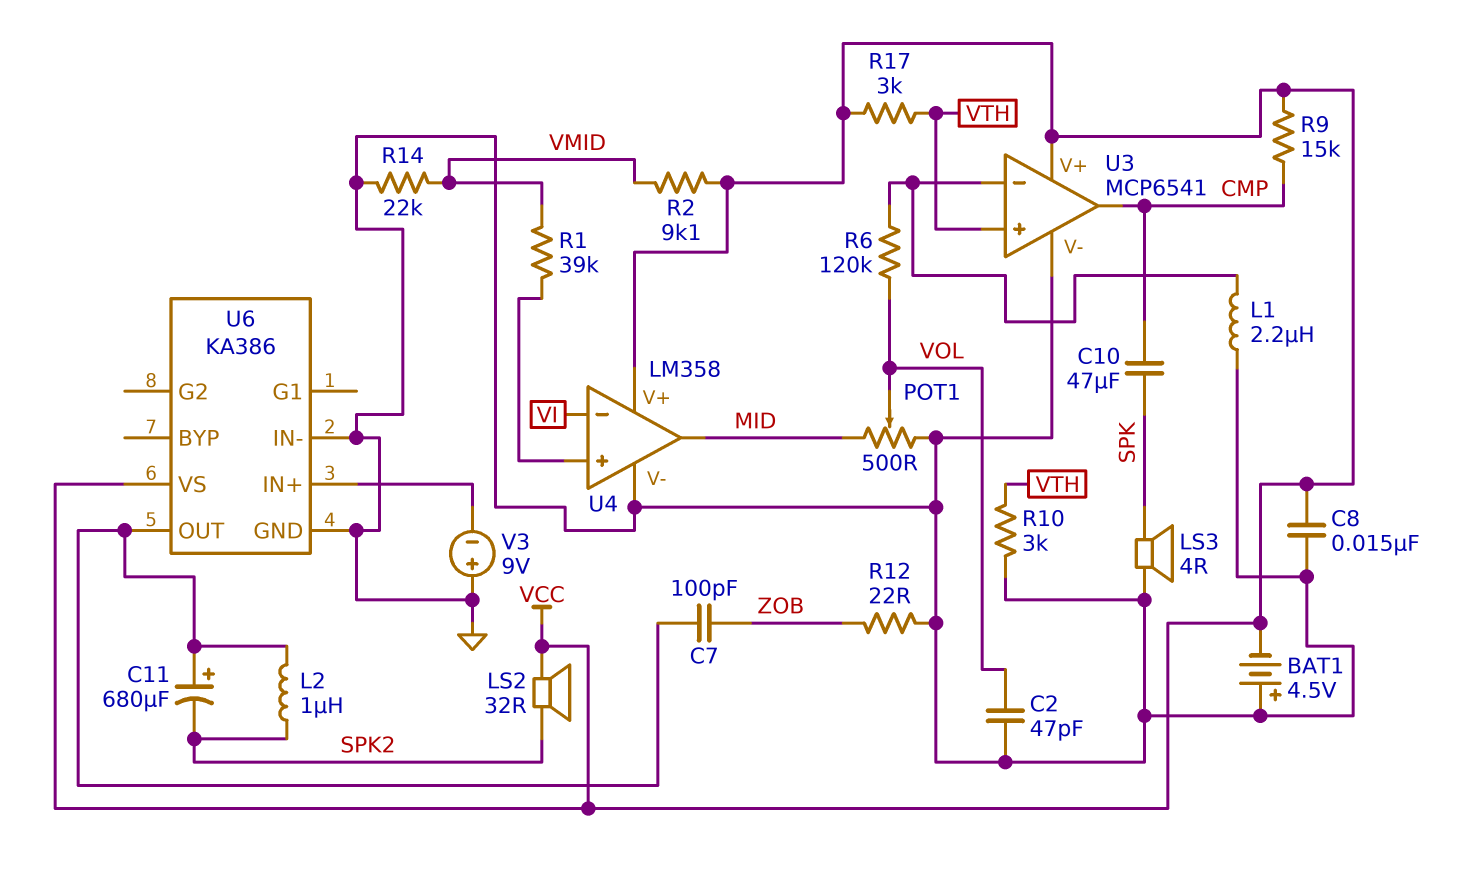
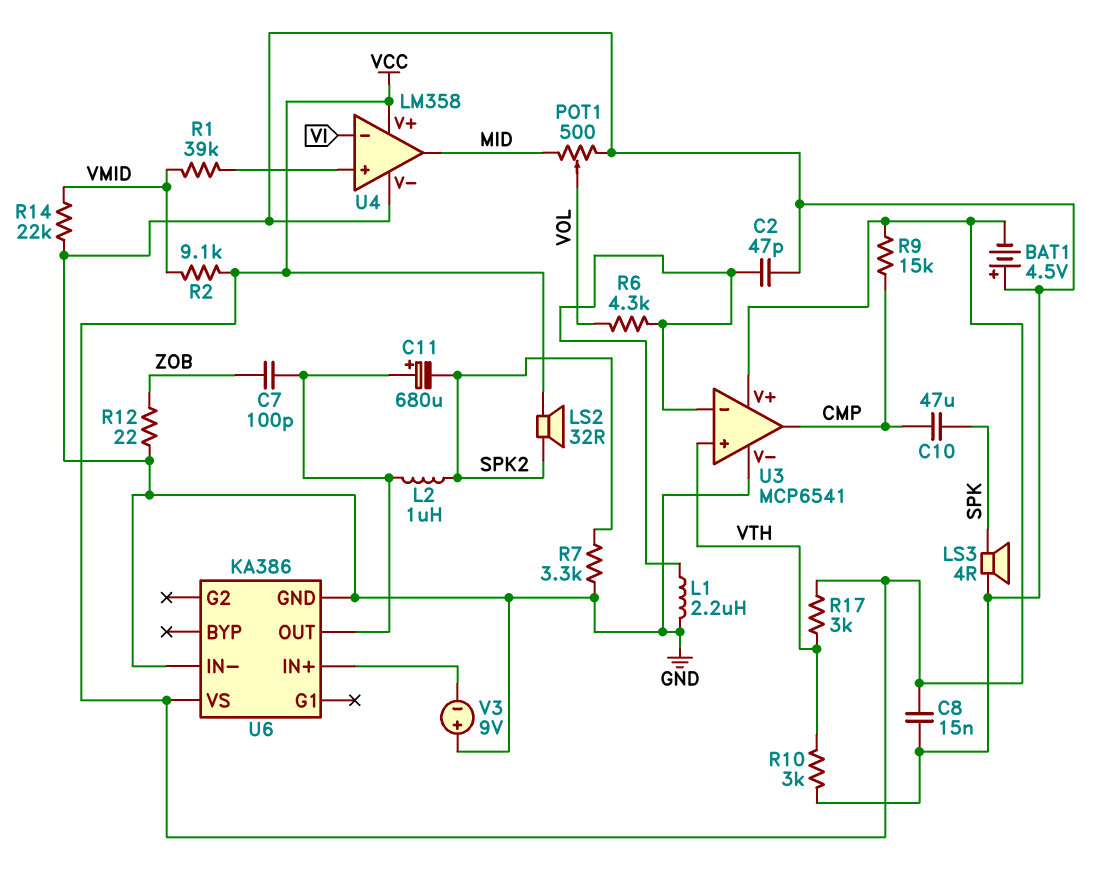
C2: 47pF (GND, VOL) -> 47pF (GND, U3/in-)
R6: 120k (U3/in-, VOL) -> 4.3k (U3/in-, VOL)
R7: none -> 3.3k (GND, SPK2)

